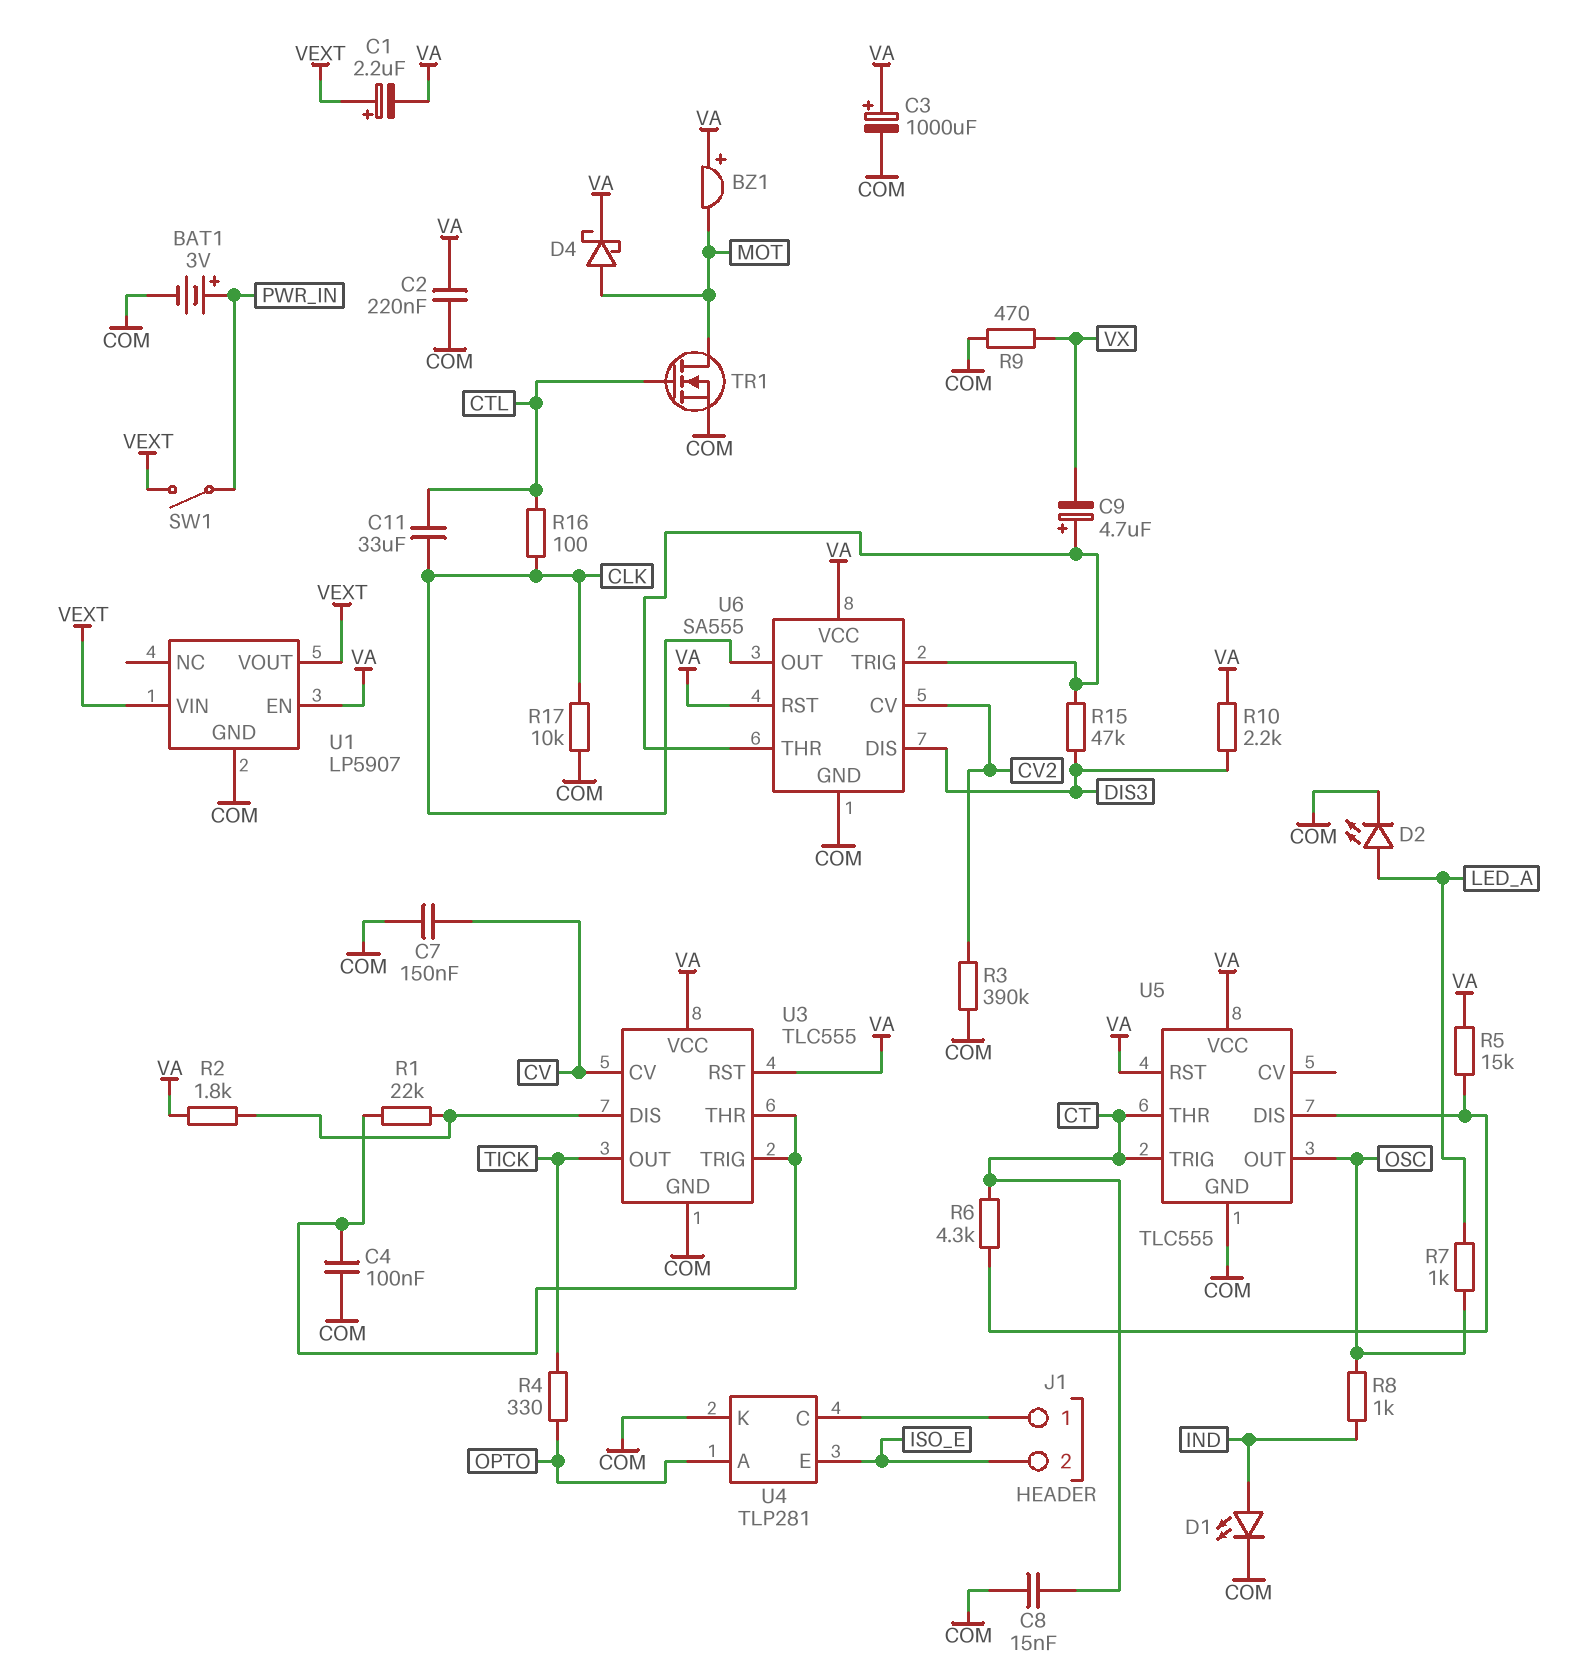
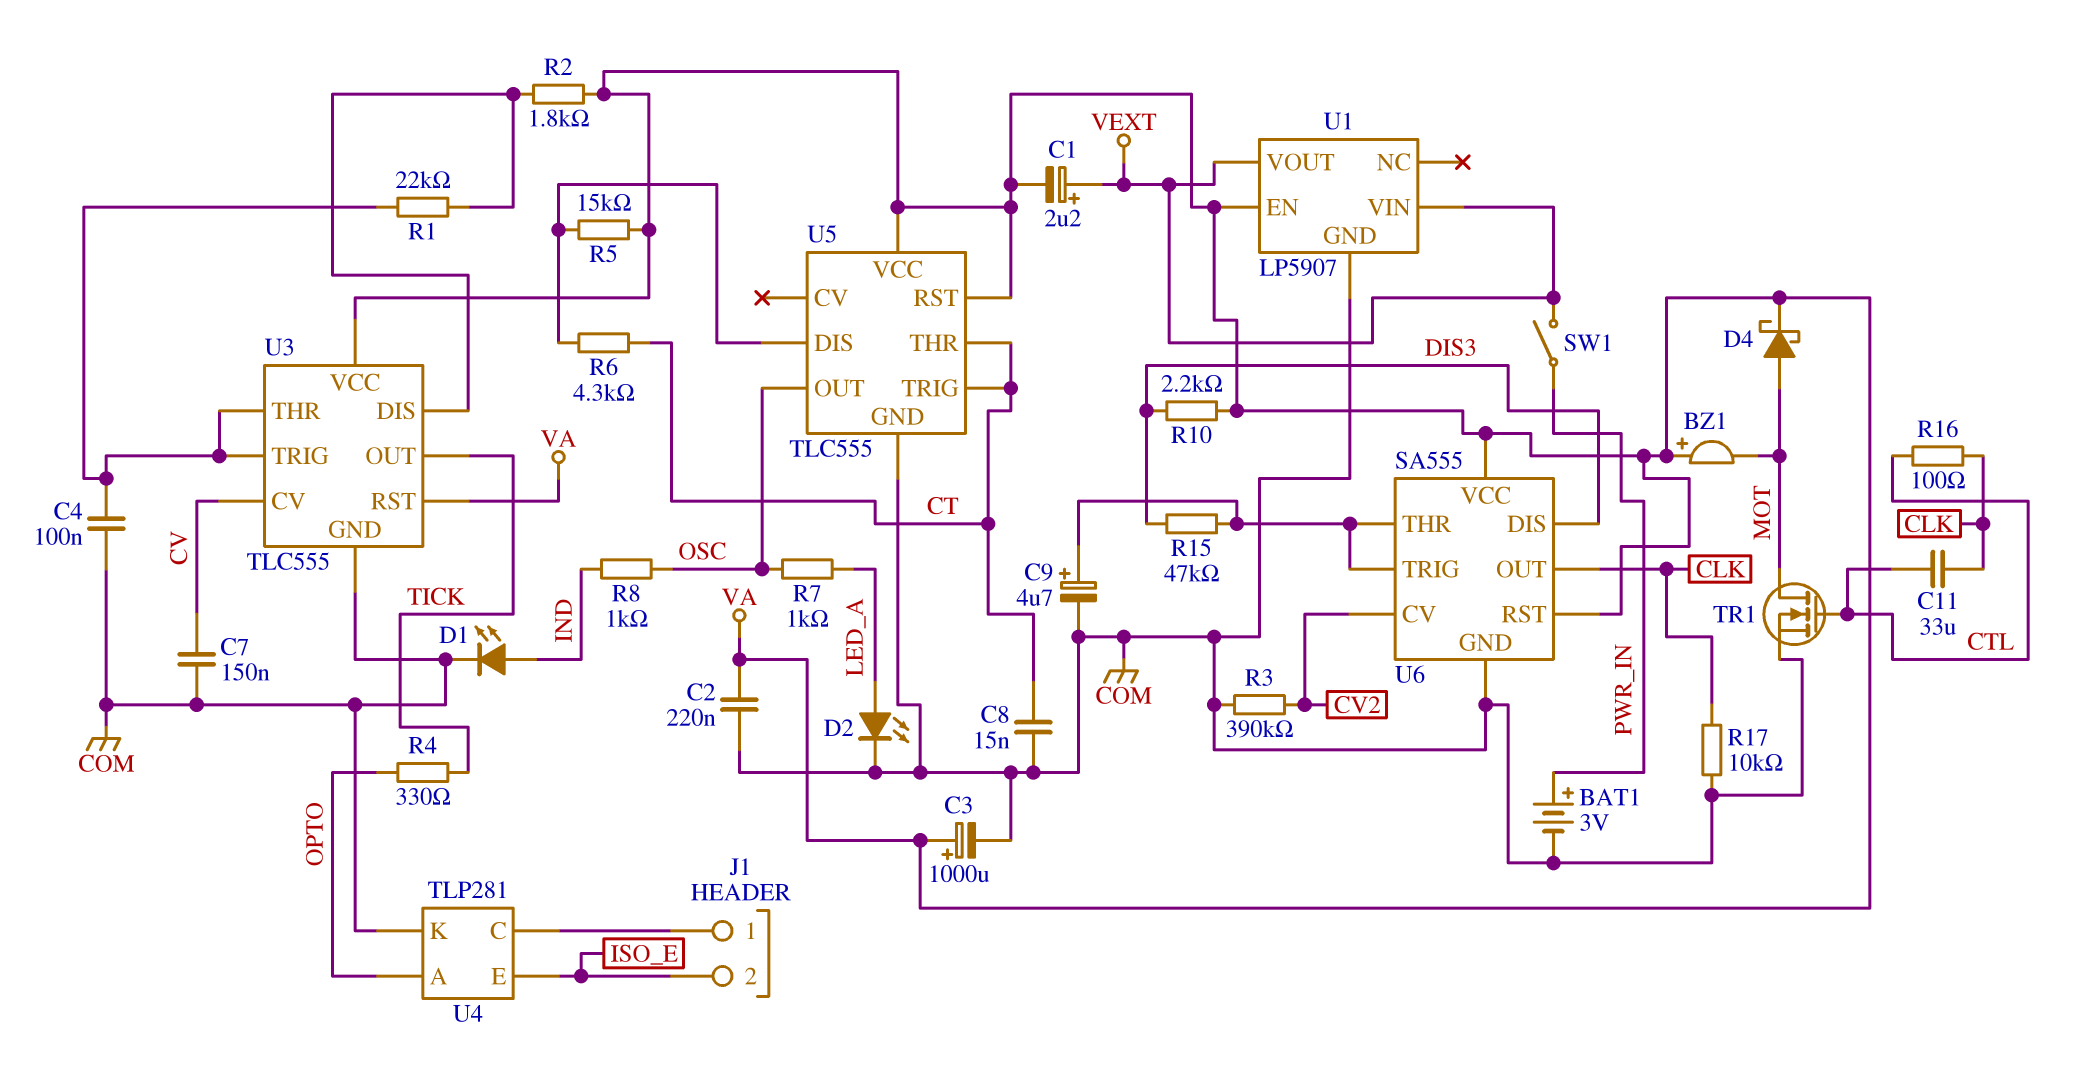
C9: 4.7uF (plus U6/THR, minus VX) -> 4.7uF (plus U6/THR, minus COM)
R9: 470 (COM, VX) -> none

